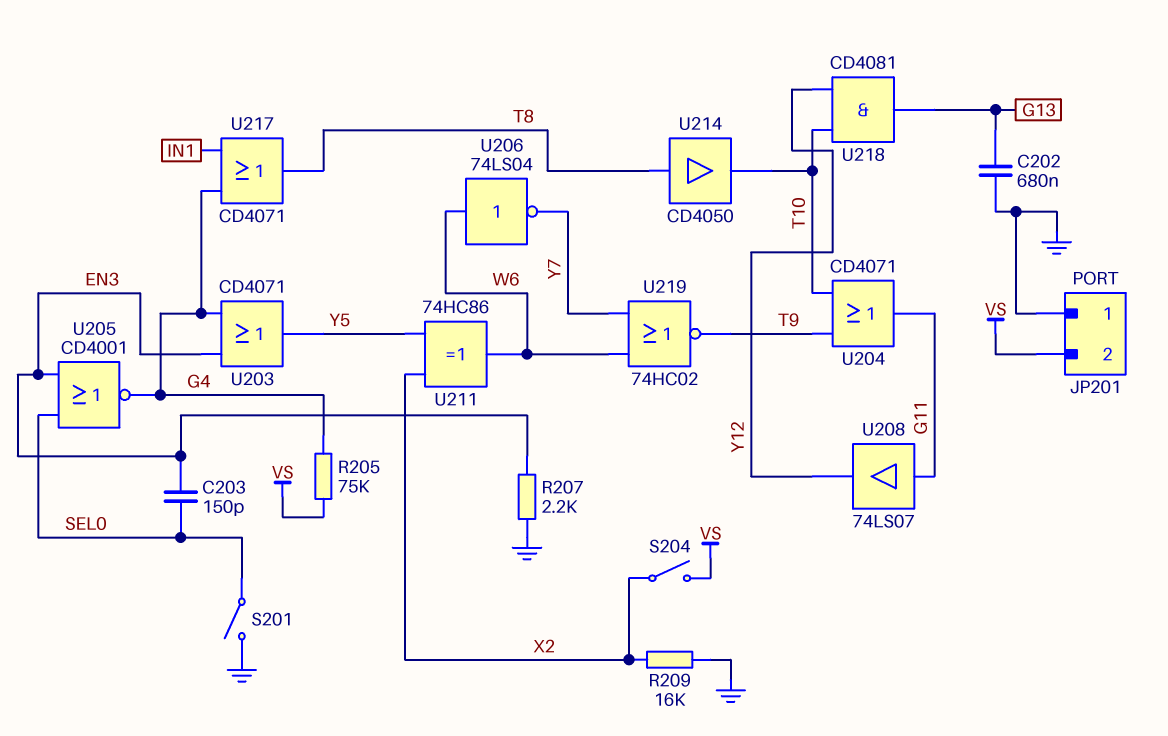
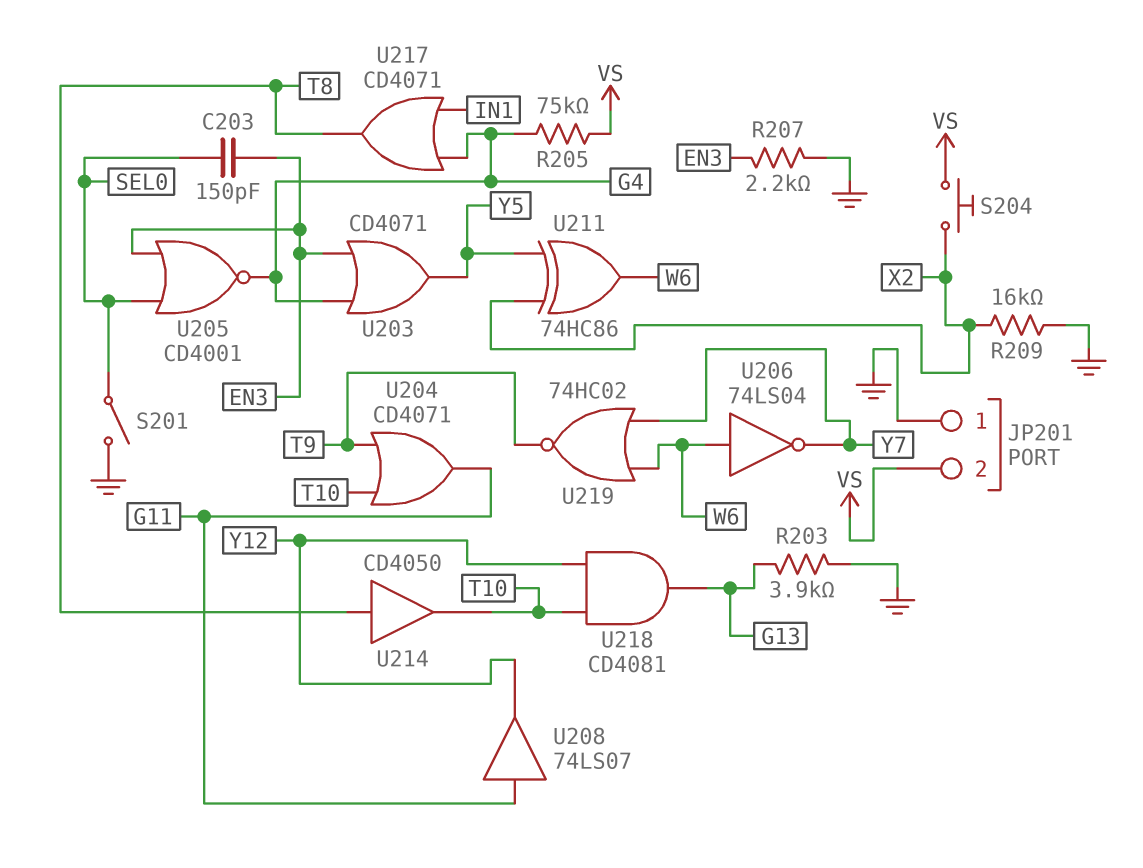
C202: 680nF (G13, GND) -> none
R203: none -> 3.9k (G13, GND)
S204: switch (VS, X2) -> button (VS, X2)

